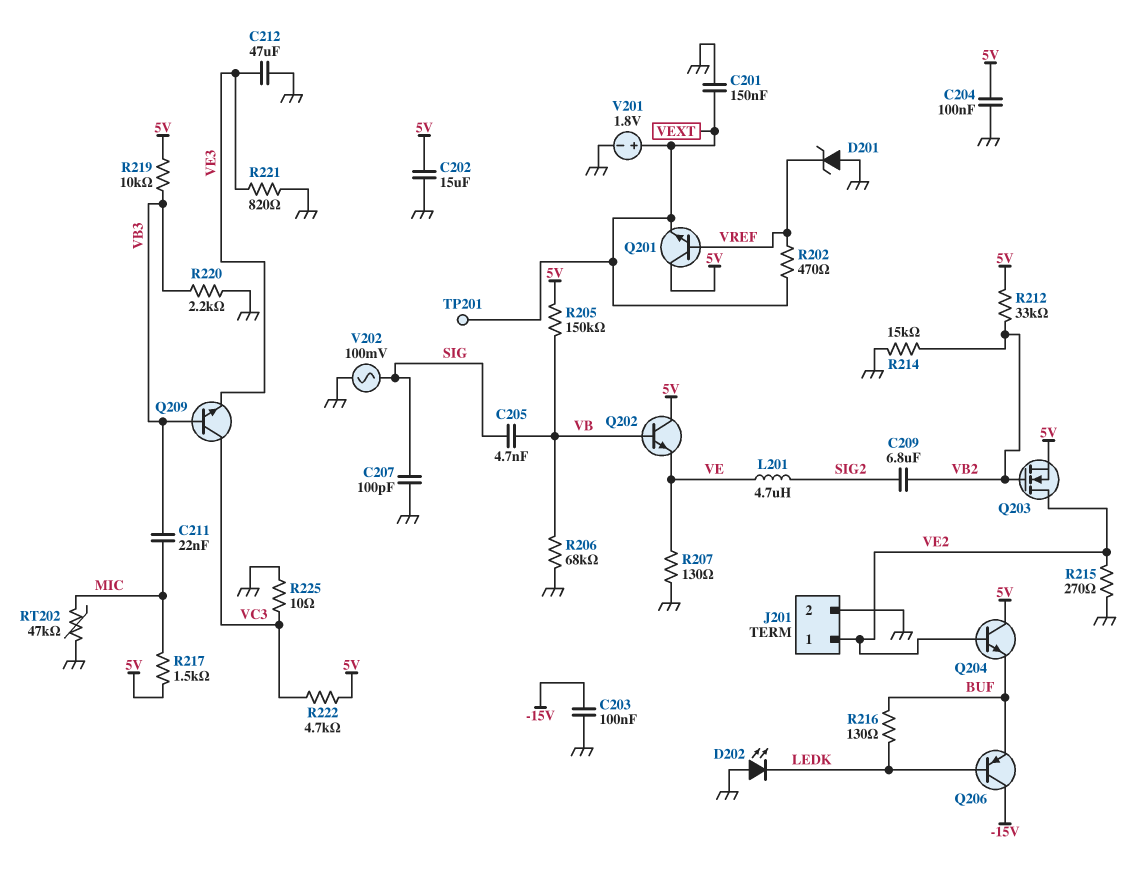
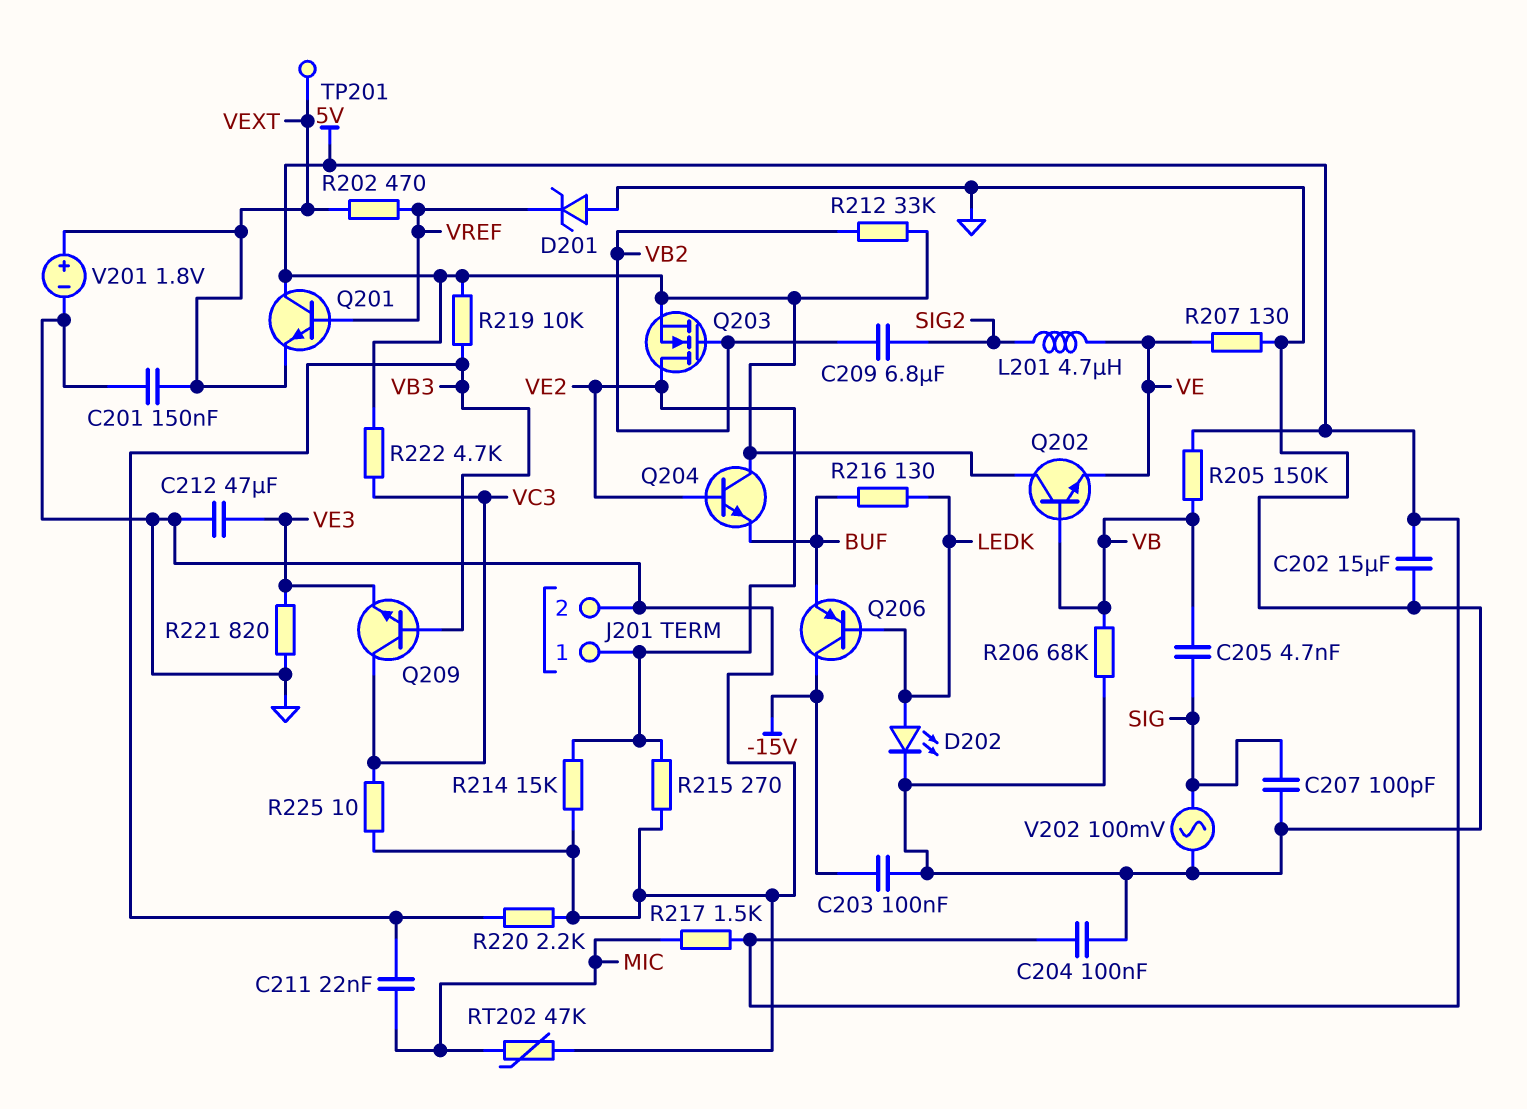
D202: LED (A GND, K LEDK) -> LED (A LEDK, K GND)
R214: 15k (GND, VB2) -> 15k (GND, VE2)

